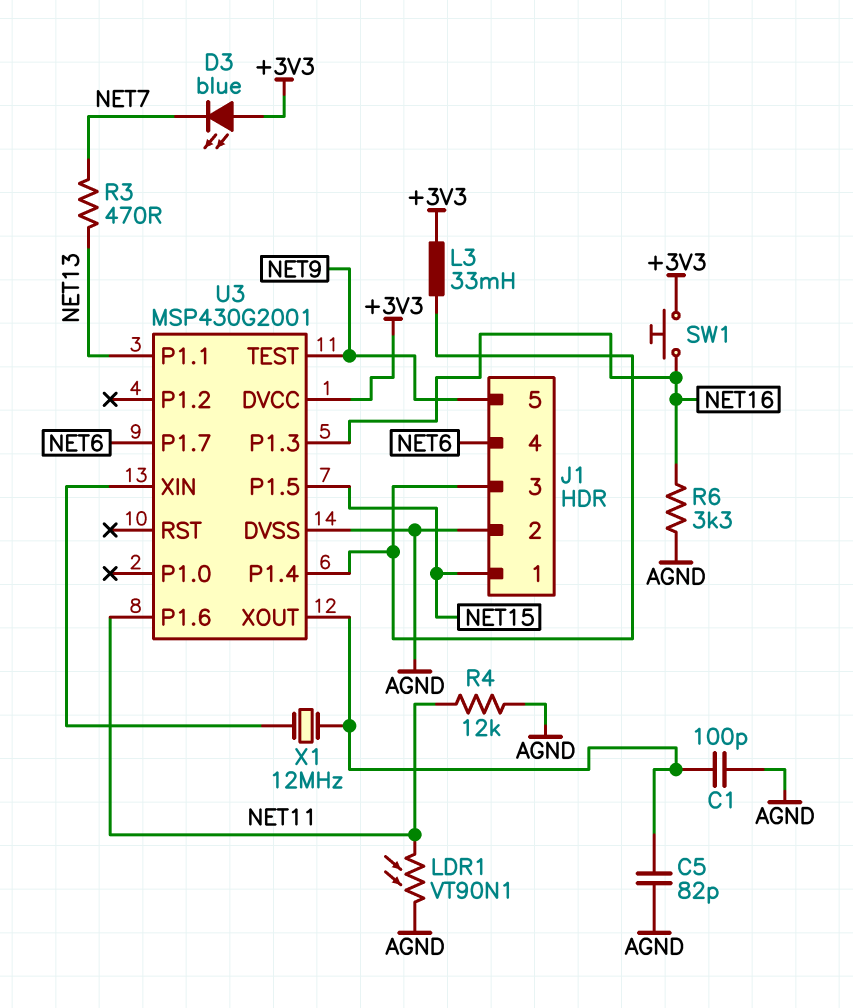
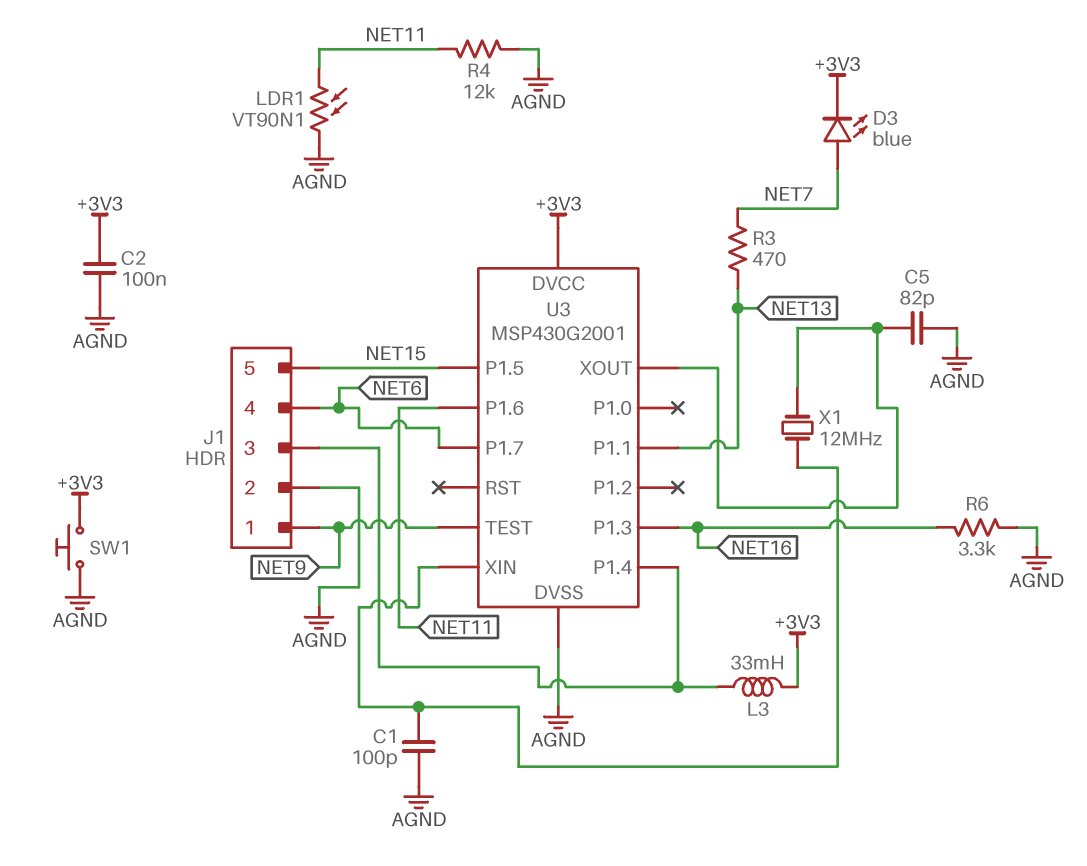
C1: 100pF (AGND, U3/XOUT) -> 100pF (AGND, U3/XIN)
C2: none -> 100nF (+3V3, AGND)
D3: LED blue (A +3V3, K NET7) -> LED blue (A NET7, K +3V3)
J1 pin 1: NET15 -> NET9
J1 pin 5: NET9 -> NET15
SW1: button (+3V3, NET16) -> button (+3V3, AGND)

